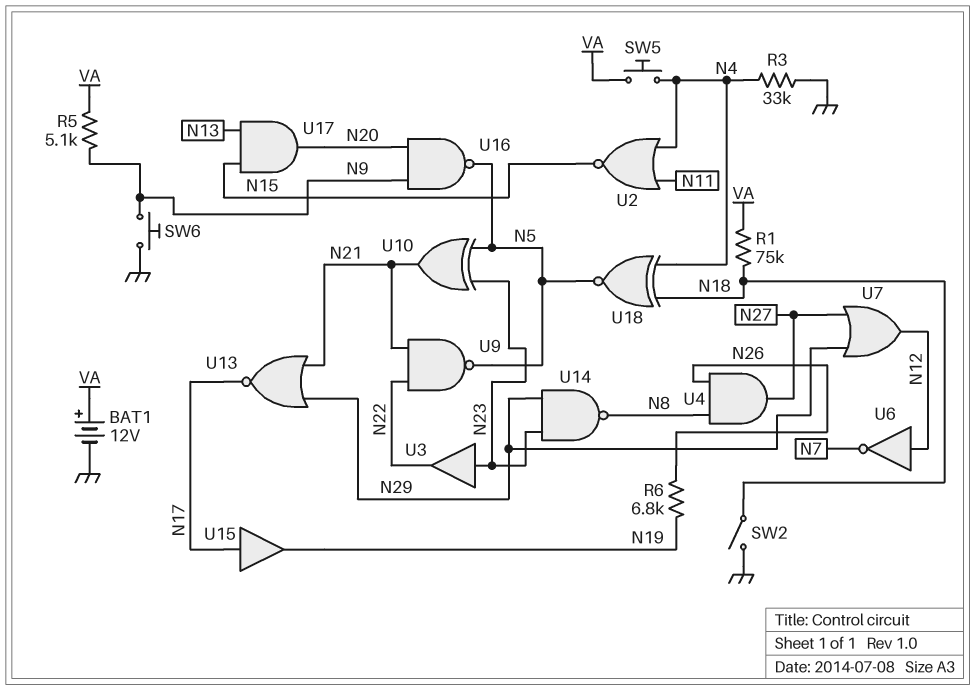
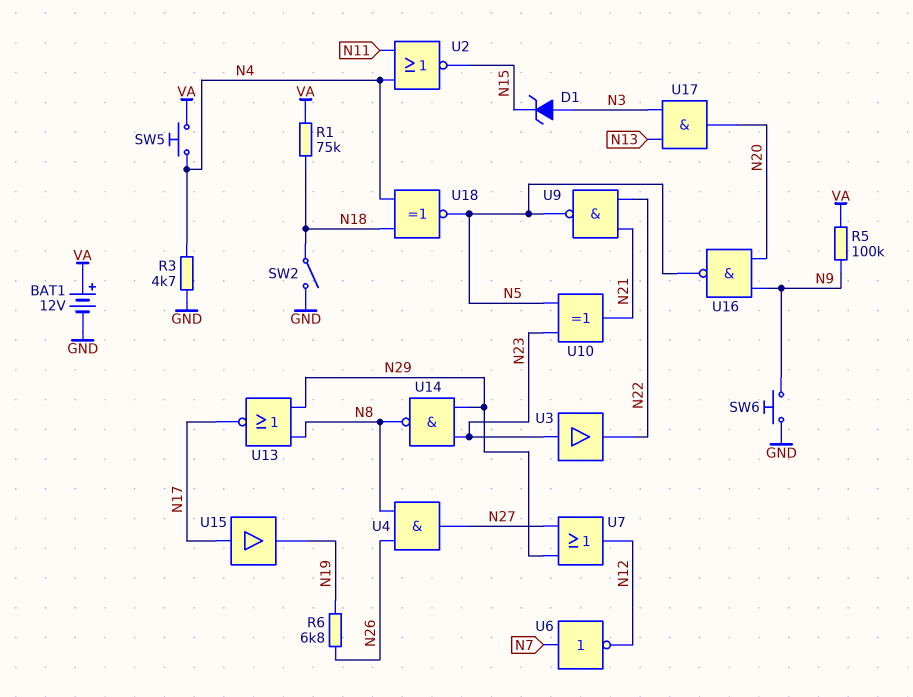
D1: none -> zener (A N3, K N15)
R3: 33k (GND, N4) -> 4.7k (GND, N4)
R5: 5.1k (N9, VA) -> 100k (N9, VA)
U6: NOT (in N12, out N7) -> NOT (in N7, out N12)
U13: NOR (in N21, in N29, out N17) -> NOR (in N8, in N29, out N17)
U17: AND (in N13, in N15, out N20) -> AND (in N3, in N13, out N20)

